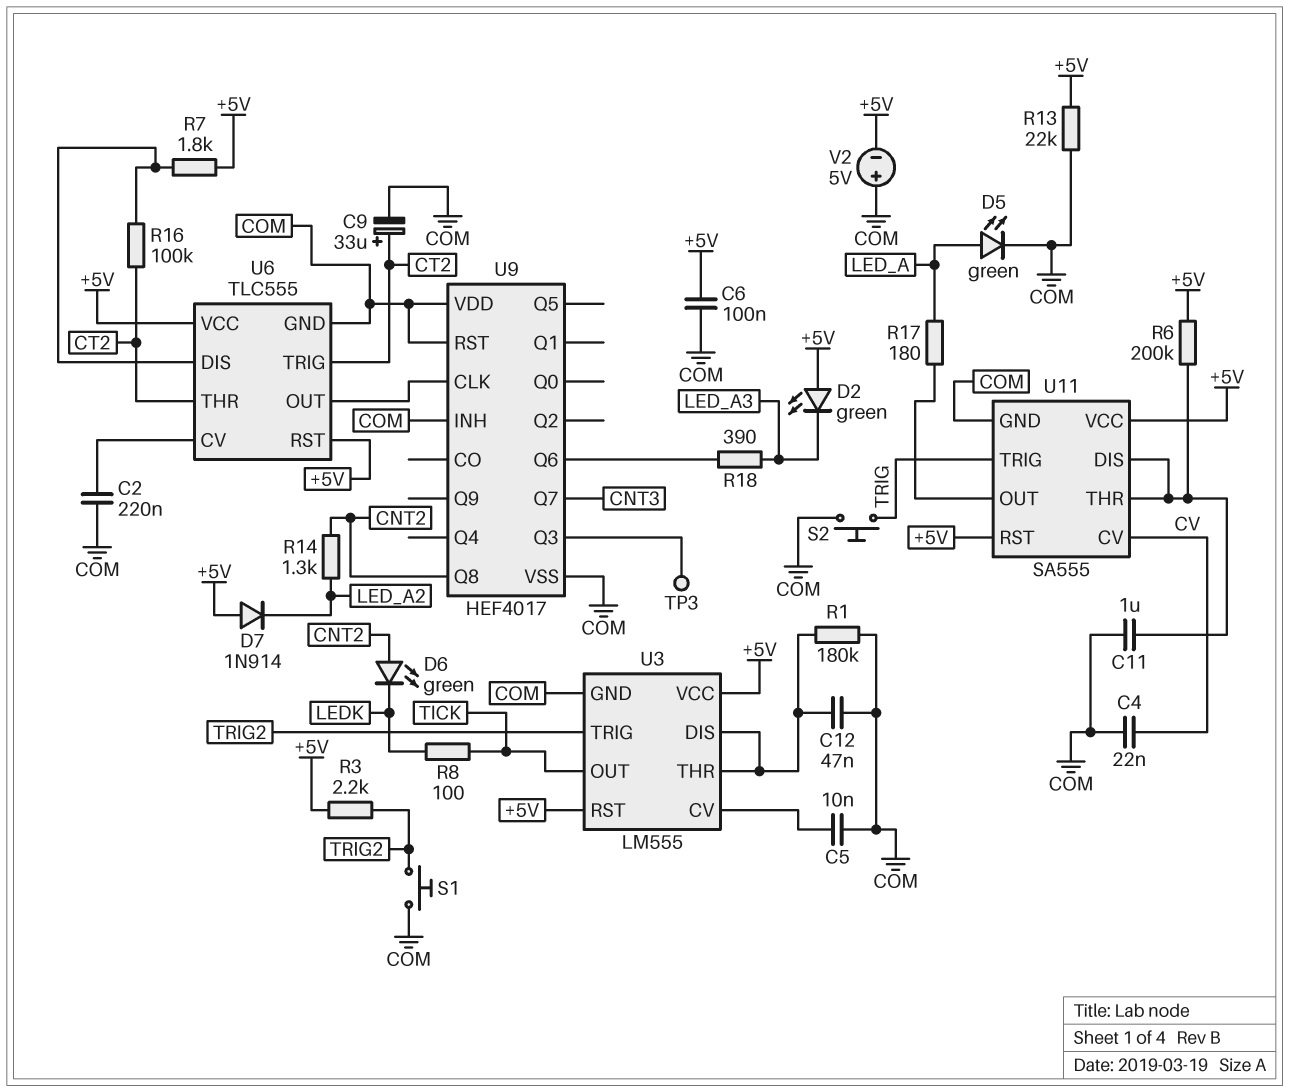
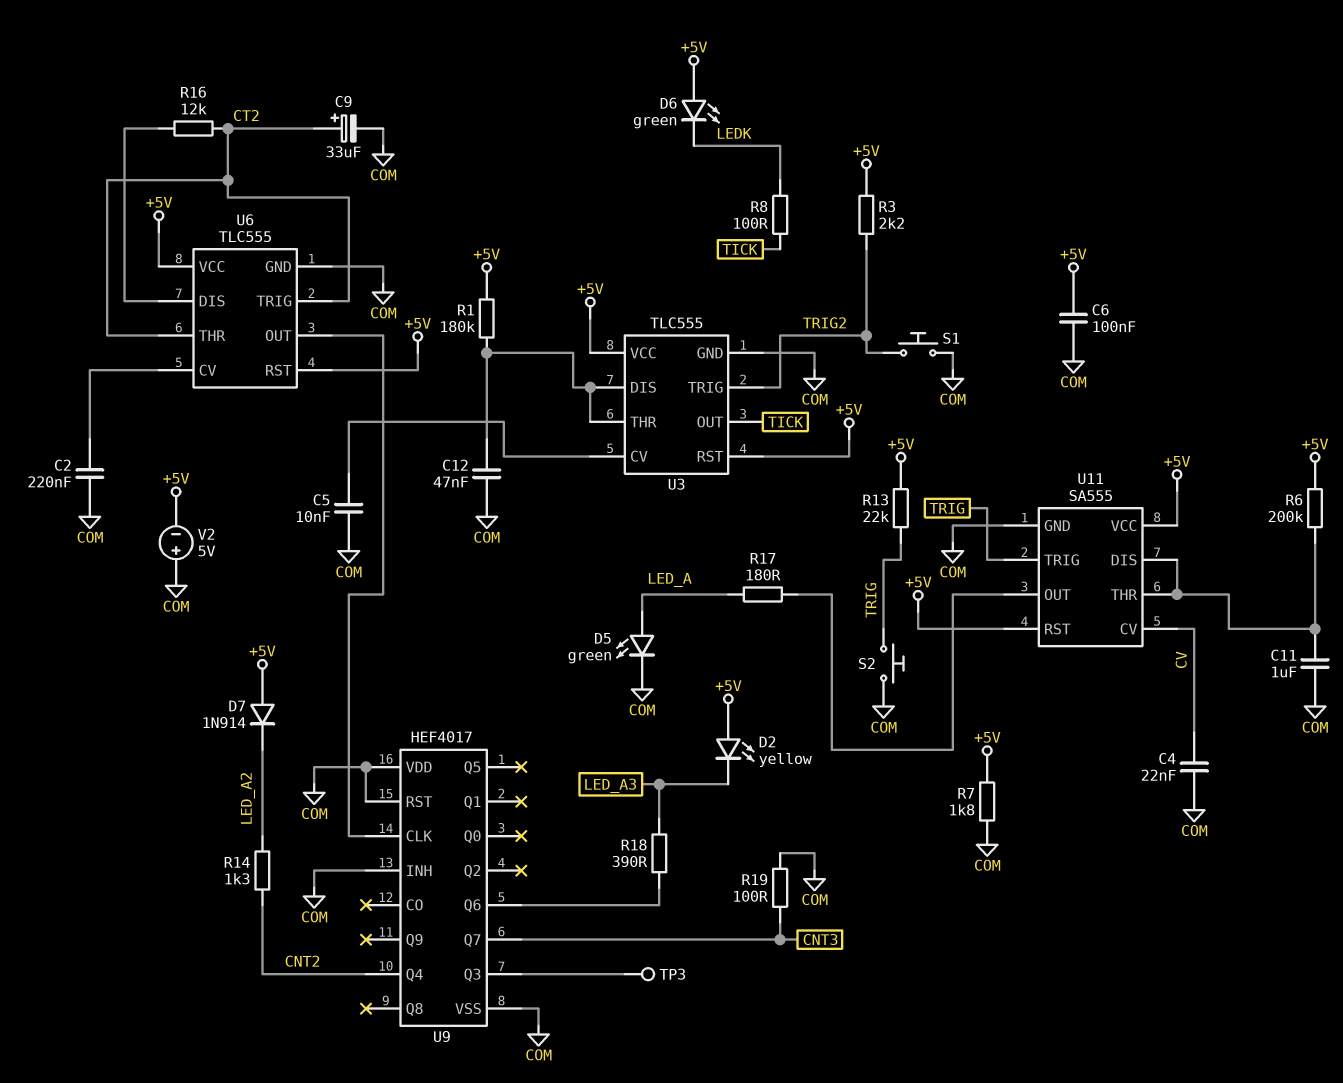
D2: LED green (A +5V, K LED_A3) -> LED yellow (A +5V, K LED_A3)
D6: LED green (A CNT2, K LEDK) -> LED green (A +5V, K LEDK)
R1: 180k (COM, U3/DIS) -> 180k (+5V, U3/DIS)
R7: 1.8k (+5V, U6/DIS) -> 1.8k (+5V, COM)
R13: 22k (+5V, COM) -> 22k (+5V, TRIG)
R16: 100k (CT2, U6/DIS) -> 12k (CT2, U6/DIS)
R19: none -> 100 (CNT3, COM)
U3: LM555 -> TLC555
U9 pin Q4: none -> CNT2
U9 pin Q8: CNT2 -> none

